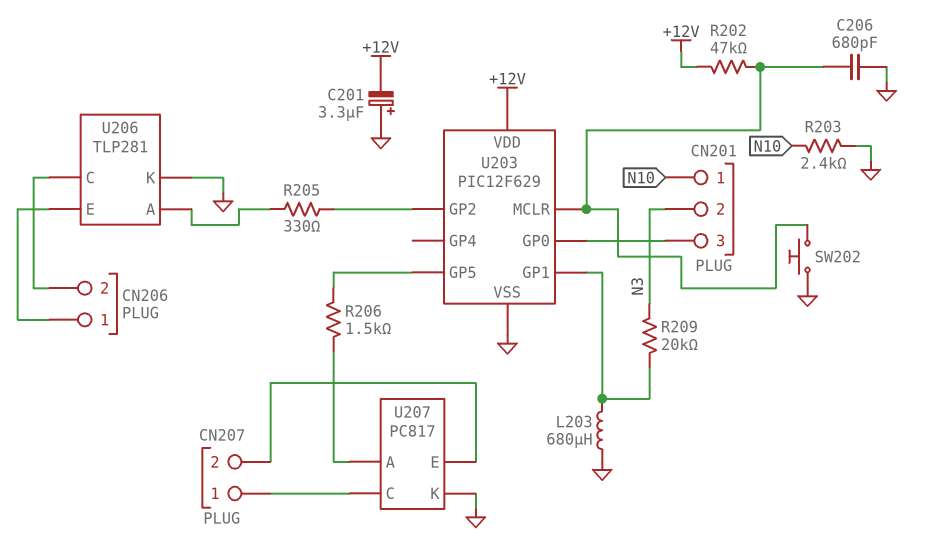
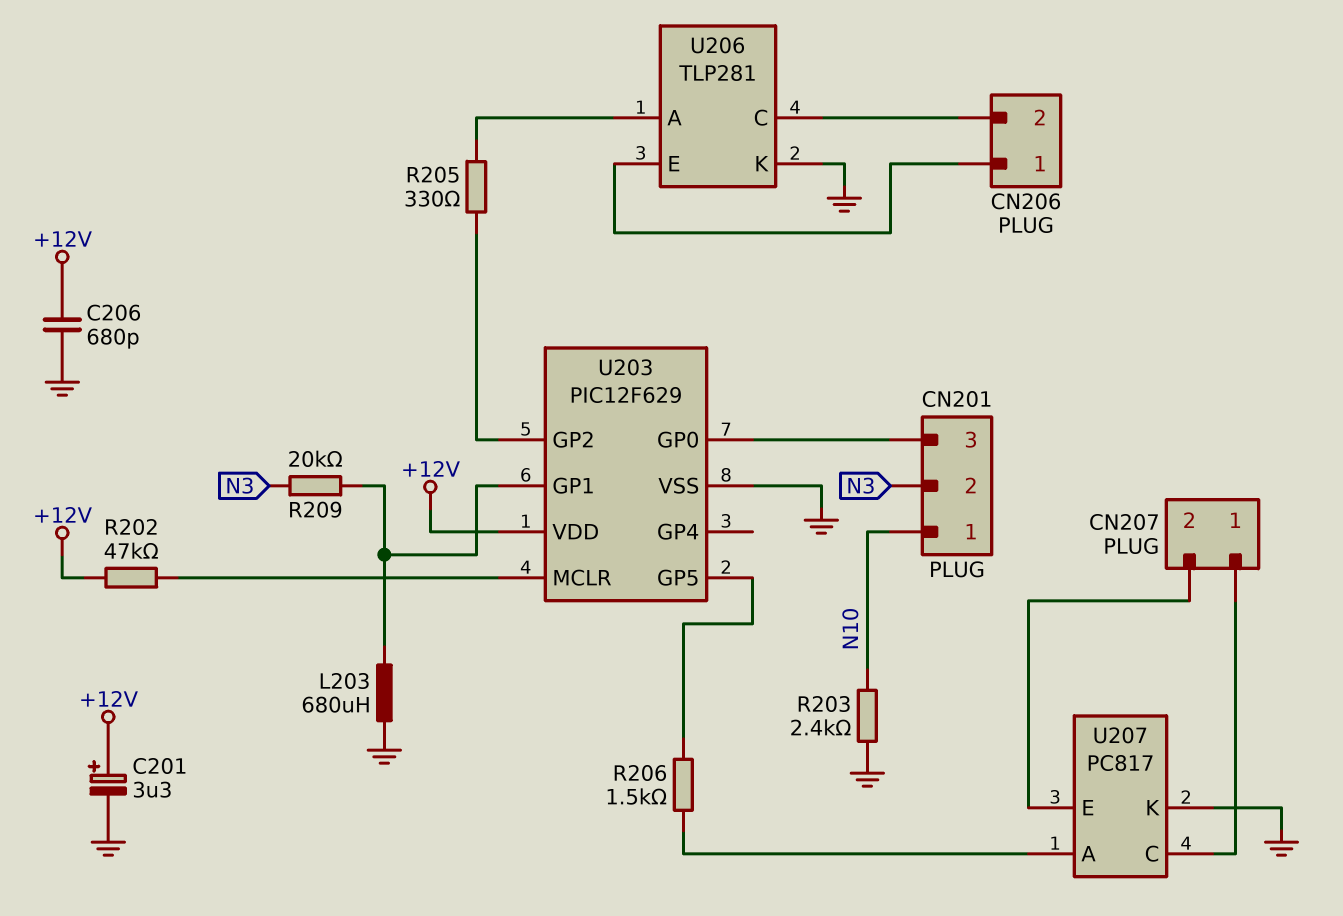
C201: 3.3uF (plus GND, minus +12V) -> 3.3uF (plus +12V, minus GND)
C206: 680pF (GND, U203/MCLR) -> 680pF (+12V, GND)
SW202: button (GND, U203/MCLR) -> none

